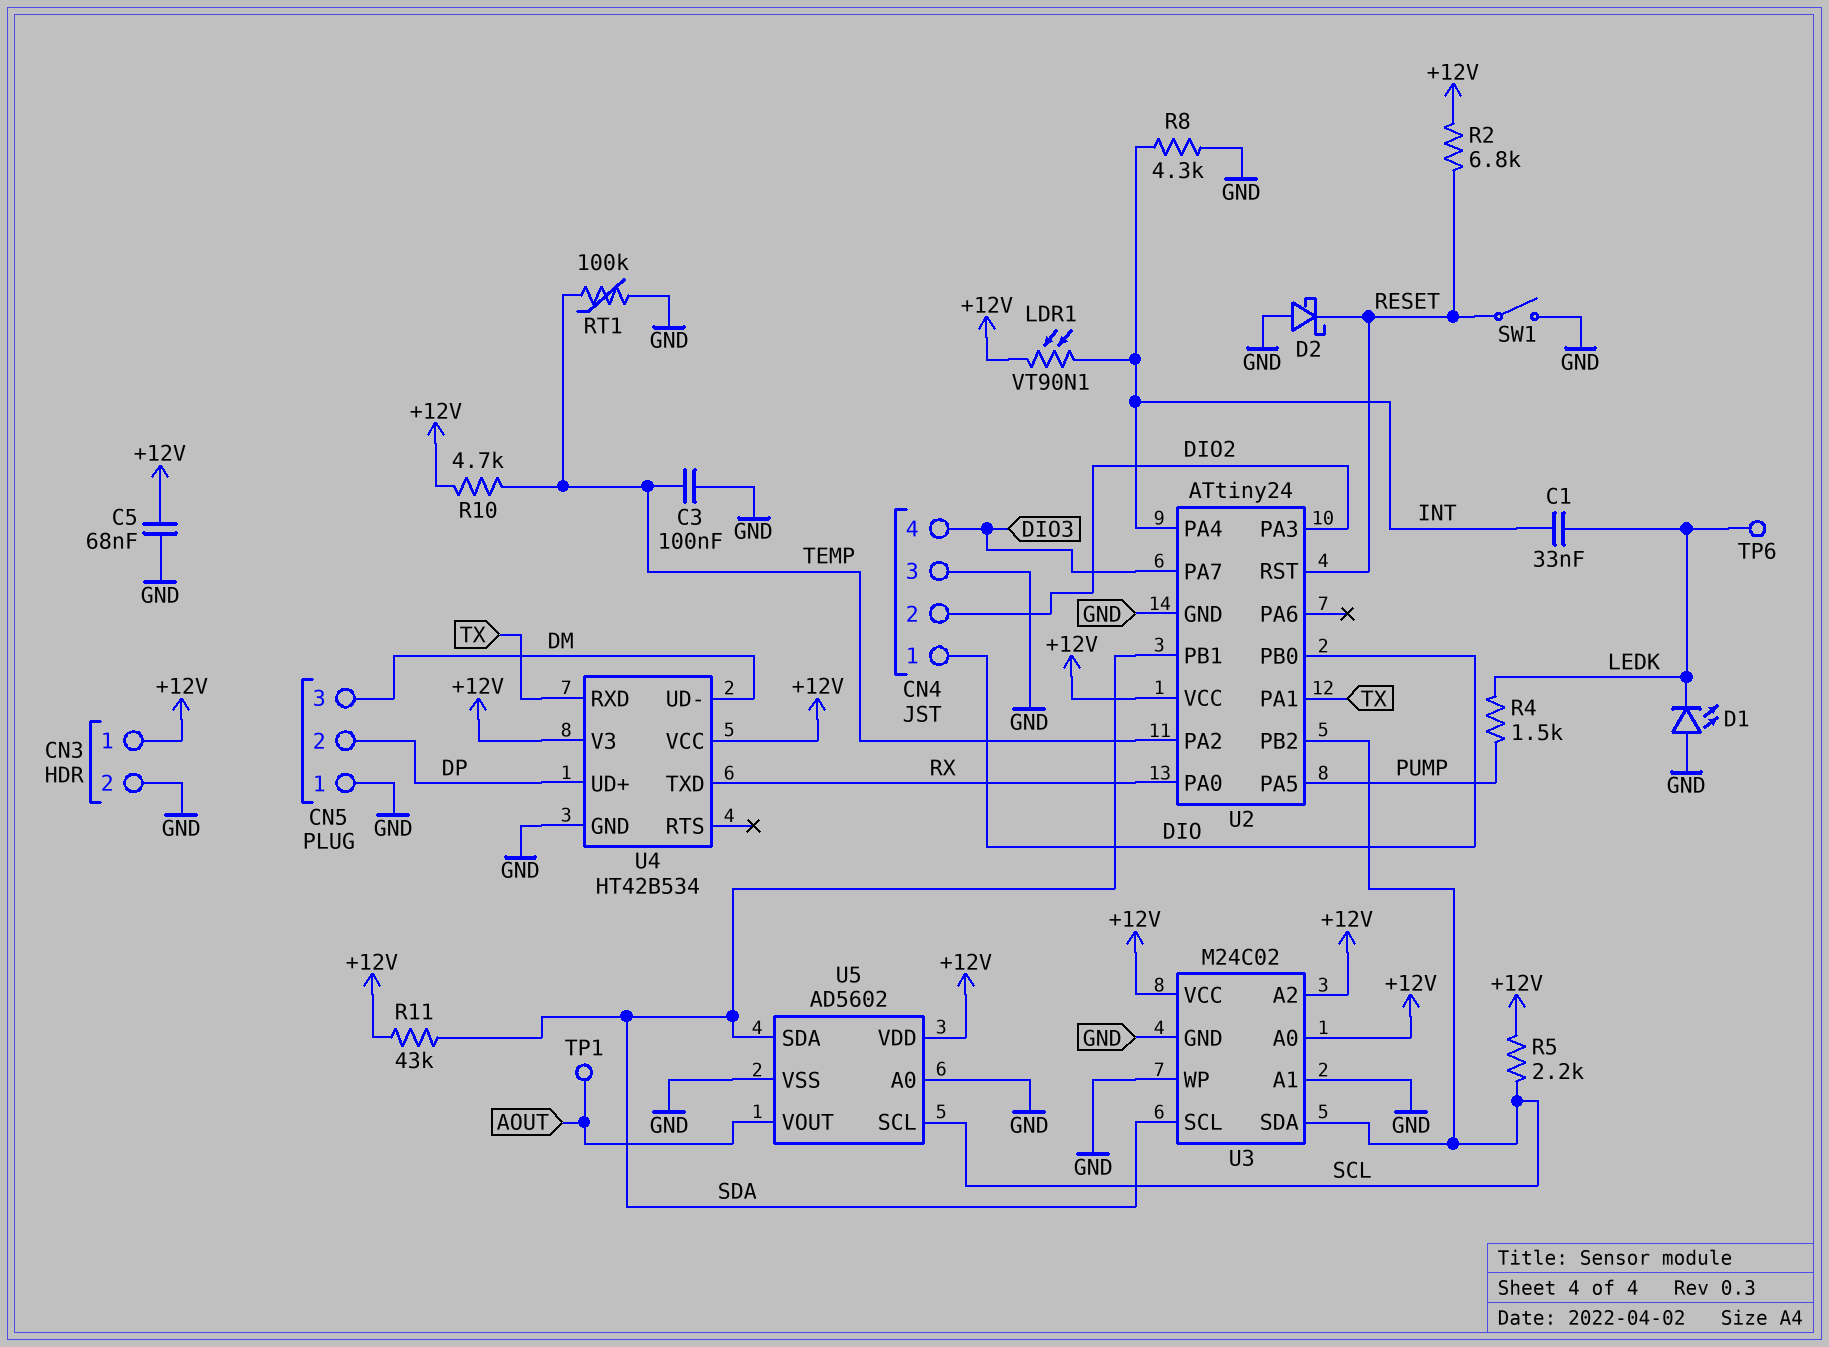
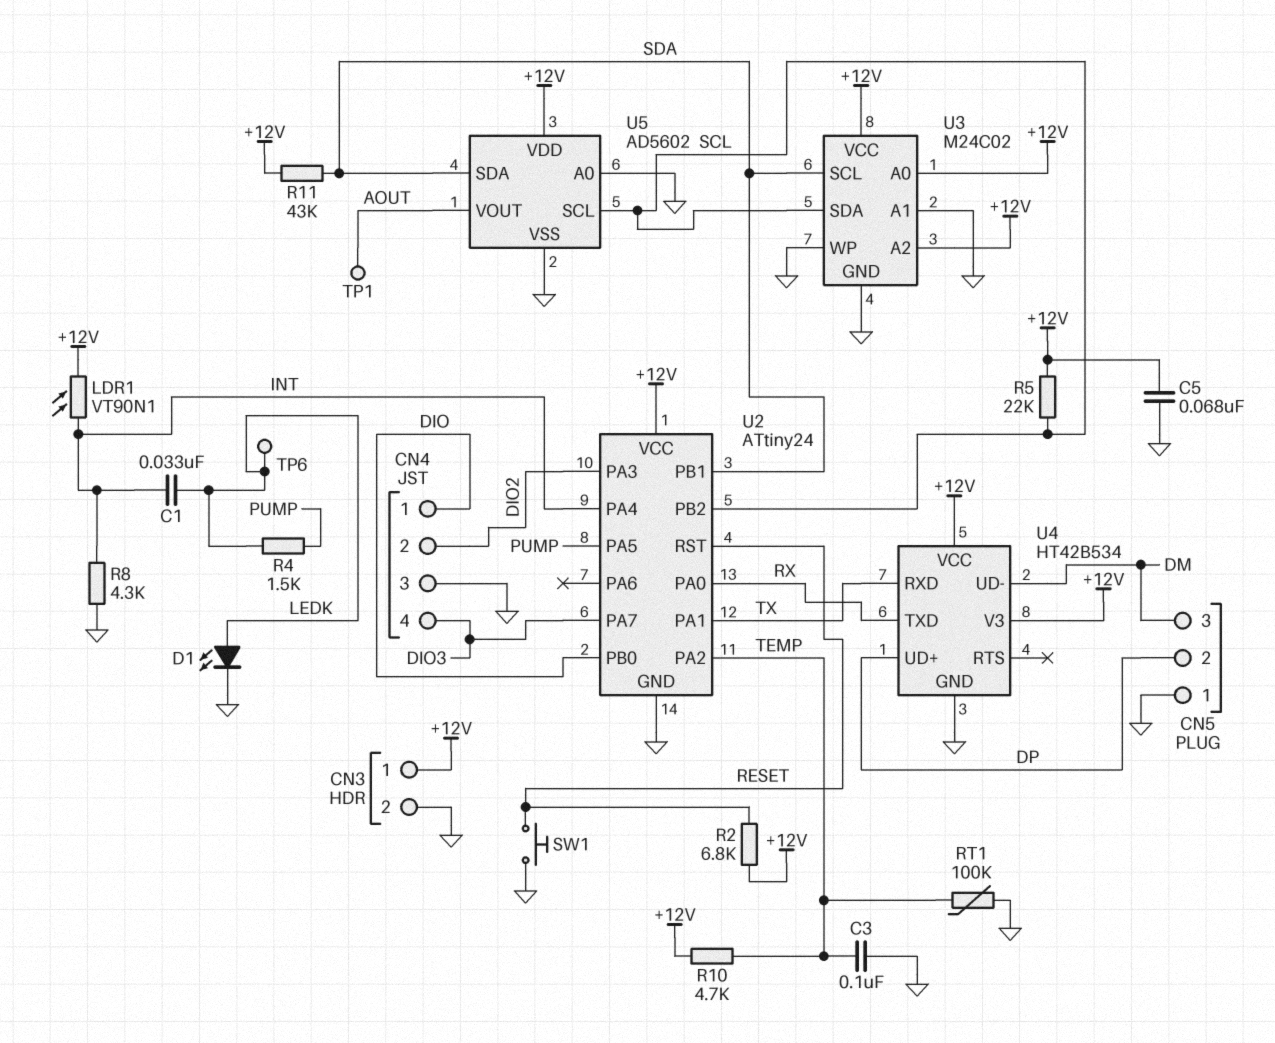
D1: LED (A GND, K LEDK) -> LED (A LEDK, K GND)
D2: schottky (A GND, K RESET) -> none
R5: 2.2k (+12V, SCL) -> 22k (+12V, SCL)
SW1: switch (GND, RESET) -> button (GND, RESET)

